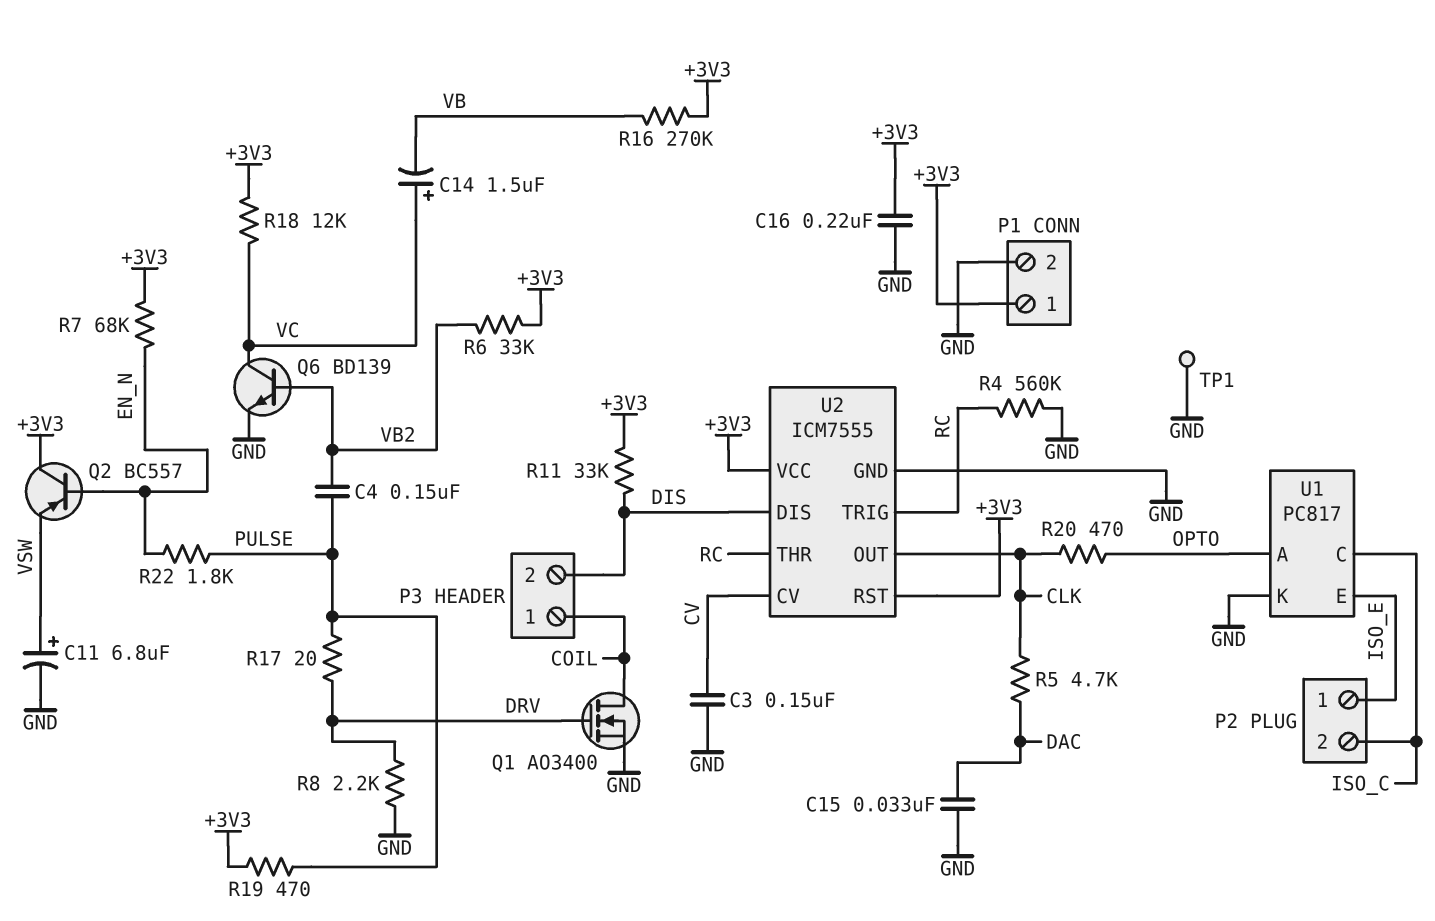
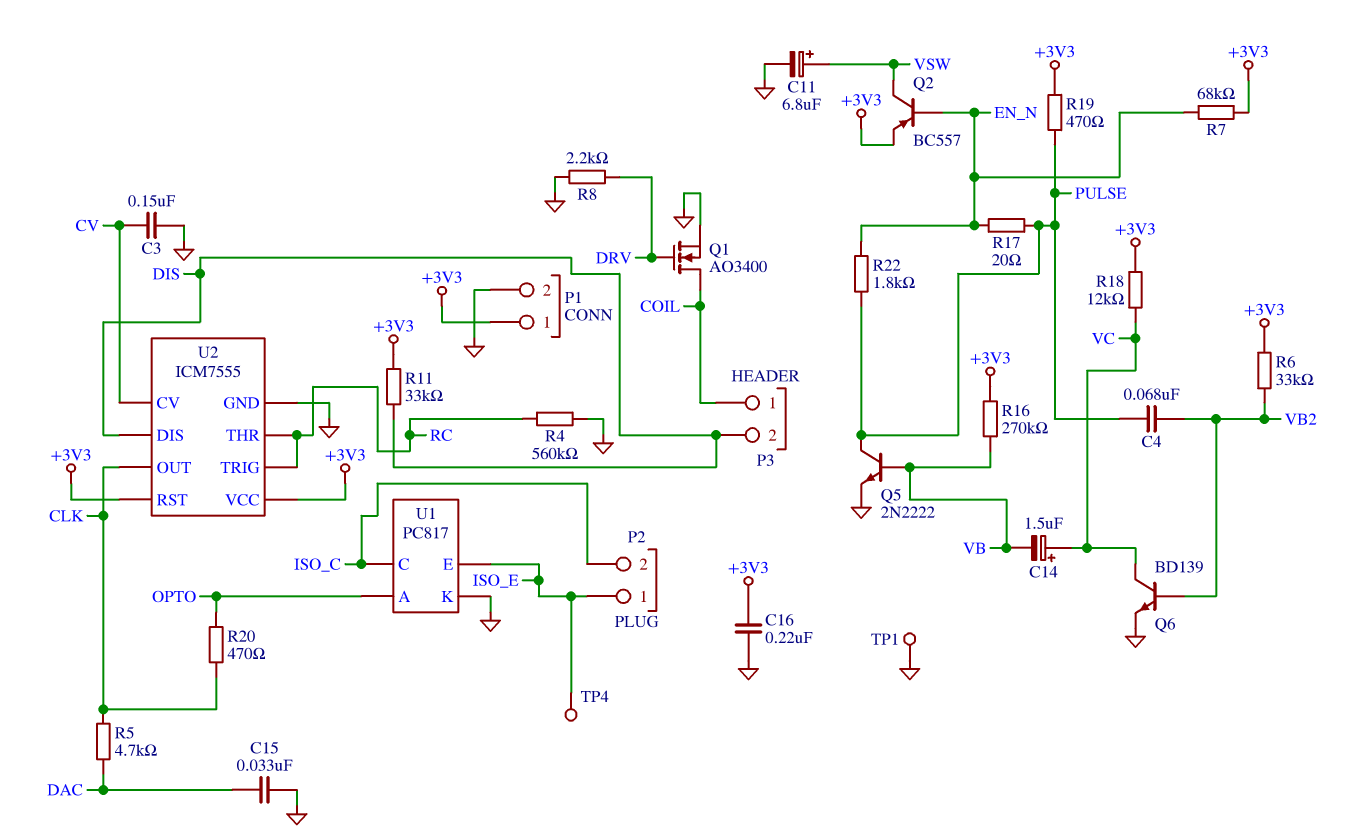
C4: 150nF (PULSE, VB2) -> 68nF (PULSE, VB2)
Q2: PNP BC557 (B EN_N, C +3V3, E VSW) -> PNP BC557 (B EN_N, C VSW, E +3V3)
Q5: none -> NPN 2N2222 (B VB, C PULSE, E GND)
R17: 20 (DRV, PULSE) -> 20 (EN_N, PULSE)
TP4: none -> test point (ISO_E)

